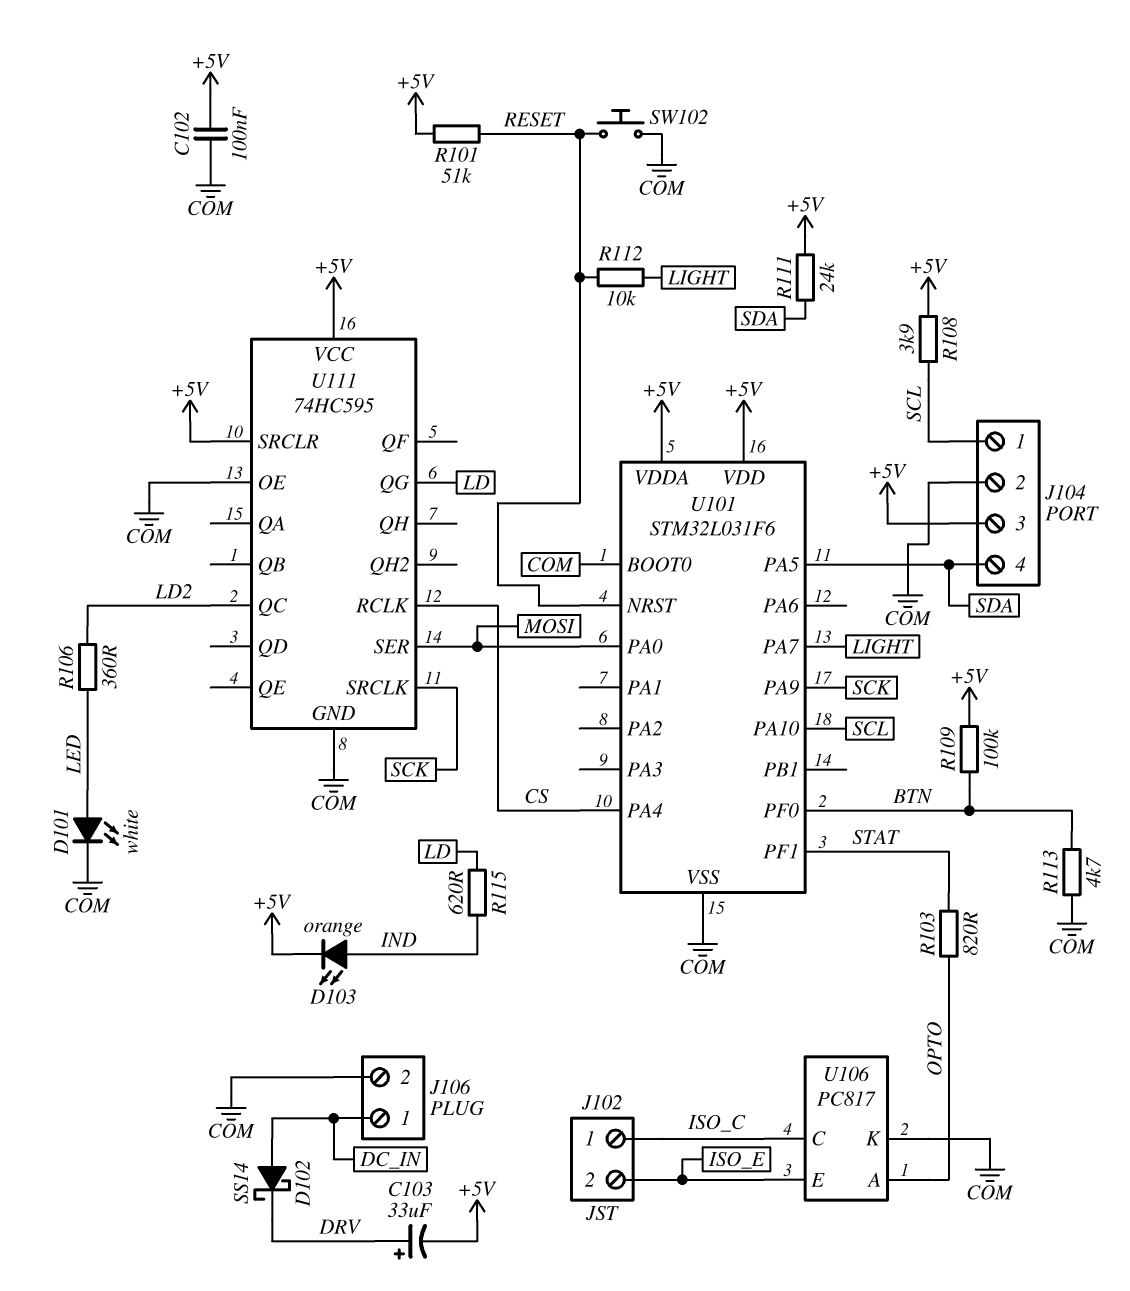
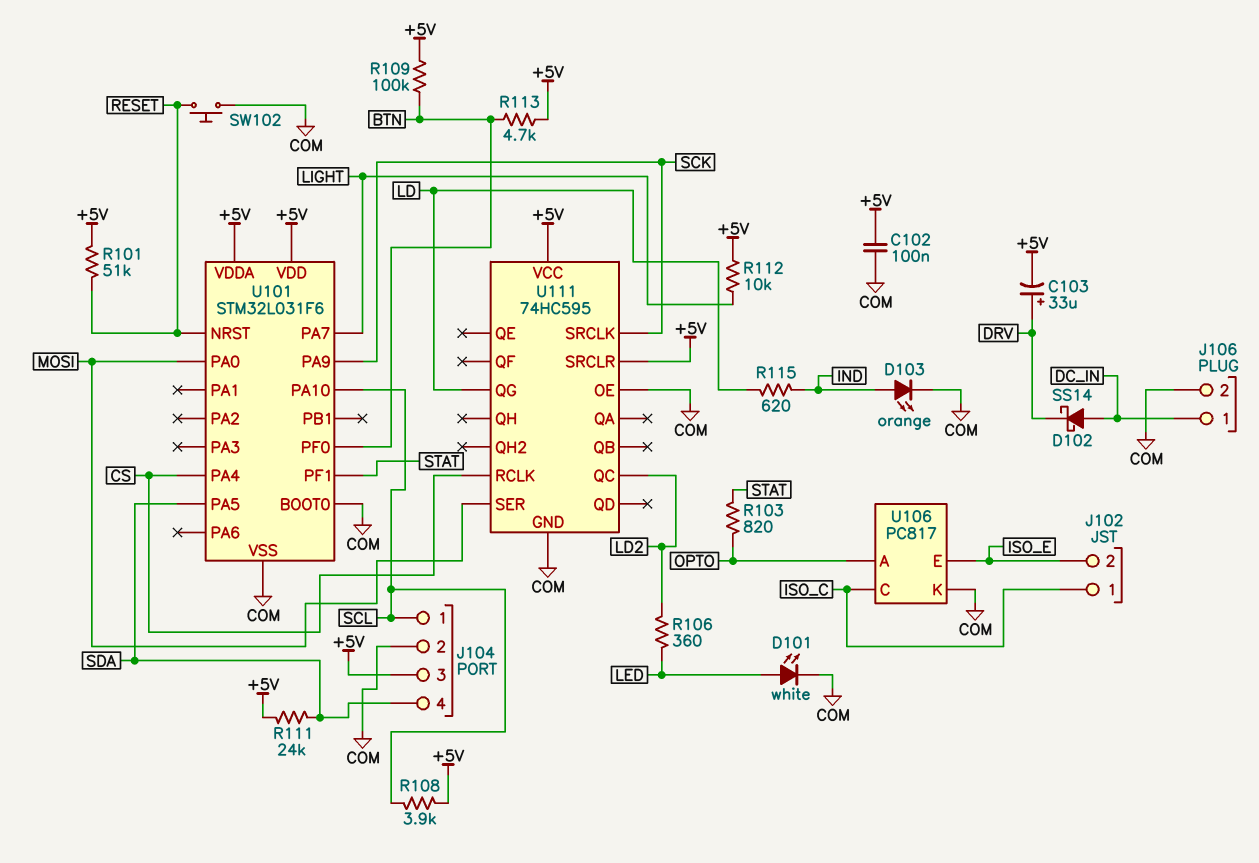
D103: LED orange (A IND, K +5V) -> LED orange (A IND, K COM)
R112: 10k (LIGHT, RESET) -> 10k (+5V, LIGHT)
R113: 4.7k (BTN, COM) -> 4.7k (+5V, BTN)

